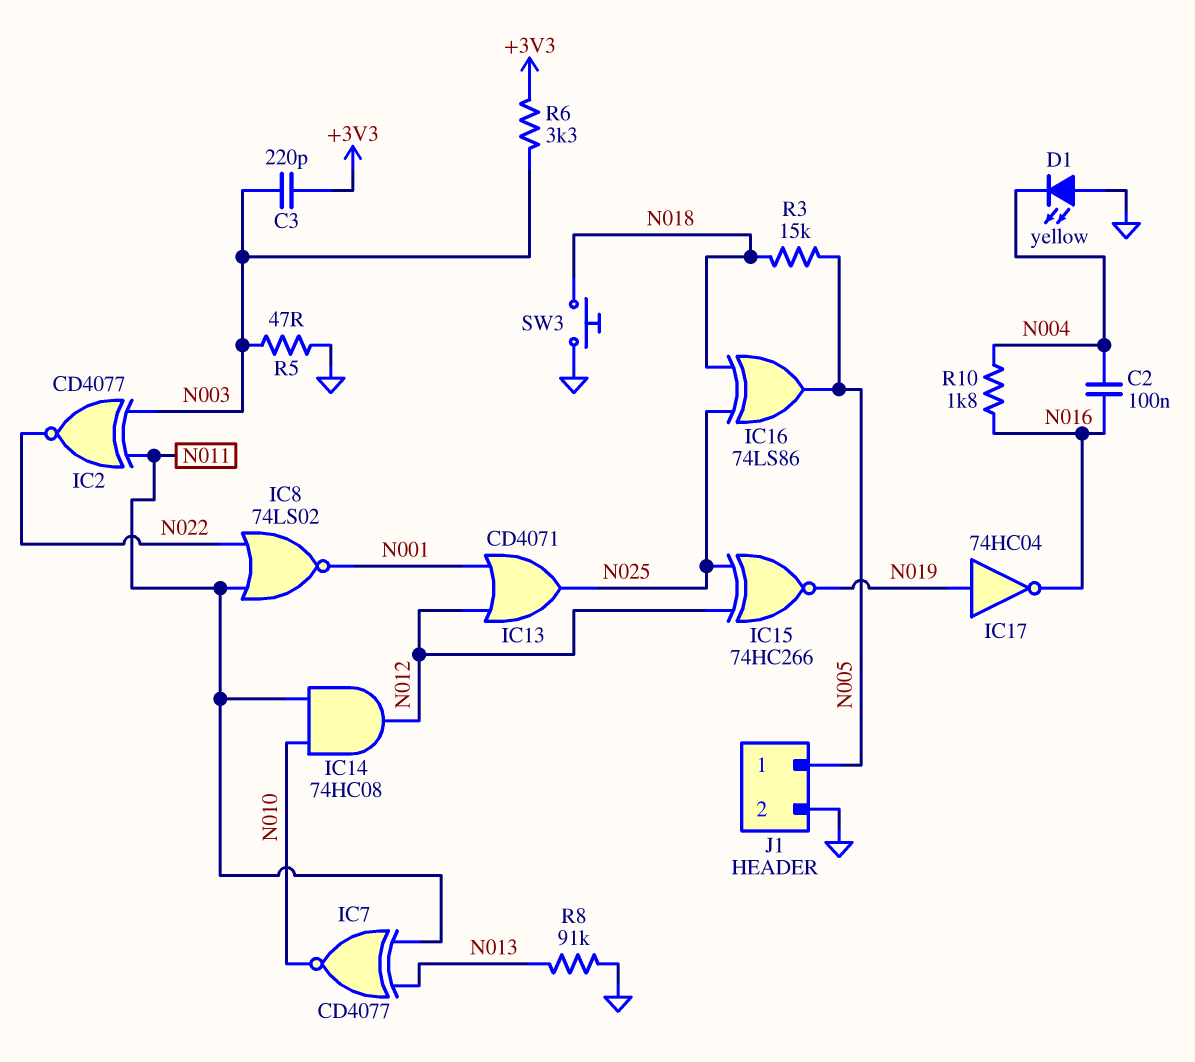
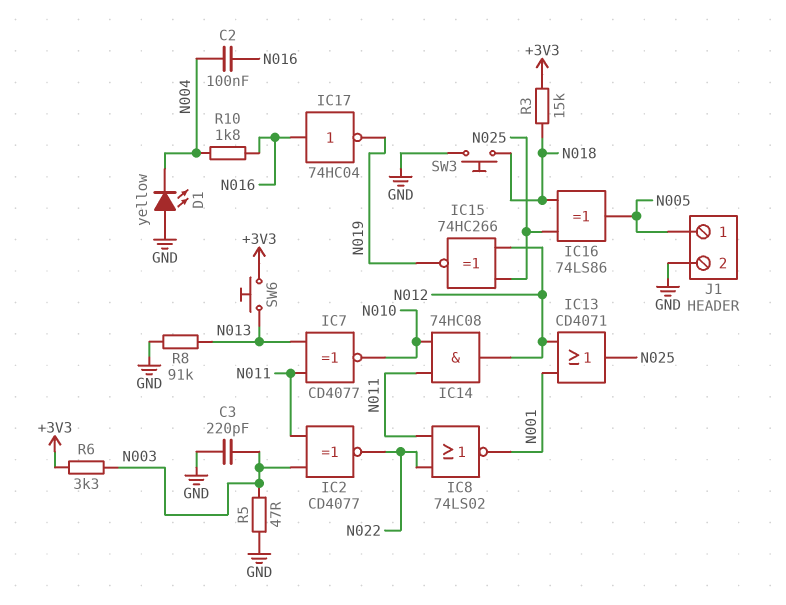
C3: 220pF (+3V3, N003) -> 220pF (GND, N003)
IC17: NOT 74HC04 (in N019, out N016) -> NOT 74HC04 (in N016, out N019)
R3: 15k (N005, N018) -> 15k (+3V3, N018)
SW6: none -> button (+3V3, N013)

